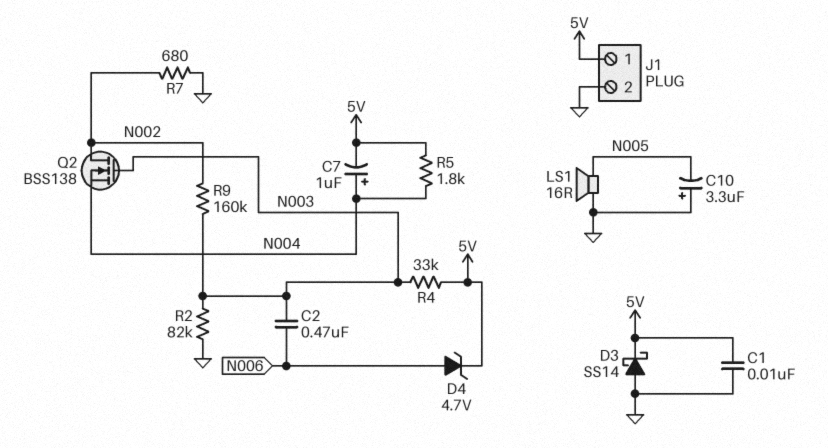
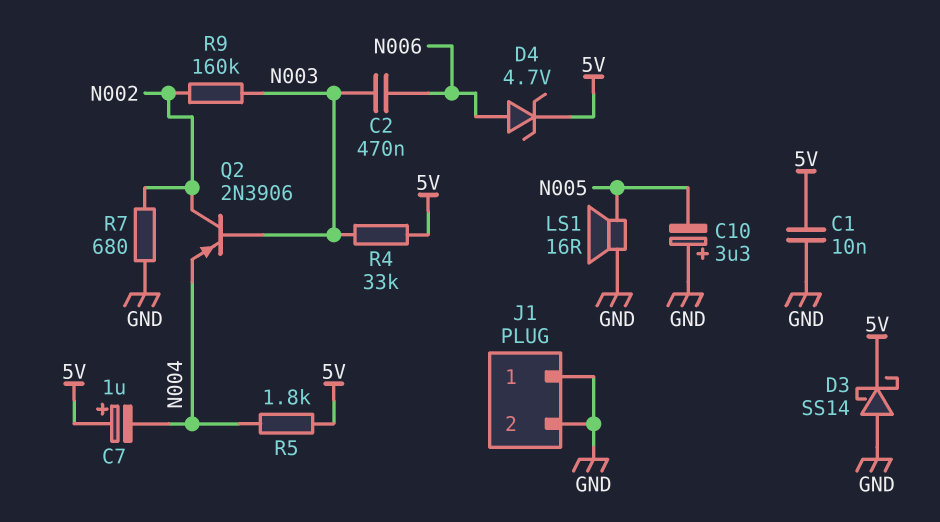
C7: 1uF (plus N004, minus 5V) -> 1uF (plus 5V, minus N004)
J1 pin 1: 5V -> GND
Q2: NMOS BSS138 (G N003, D N002, S N004) -> PNP 2N3906 (B N003, C N002, E N004)
R2: 82k (GND, N003) -> none

